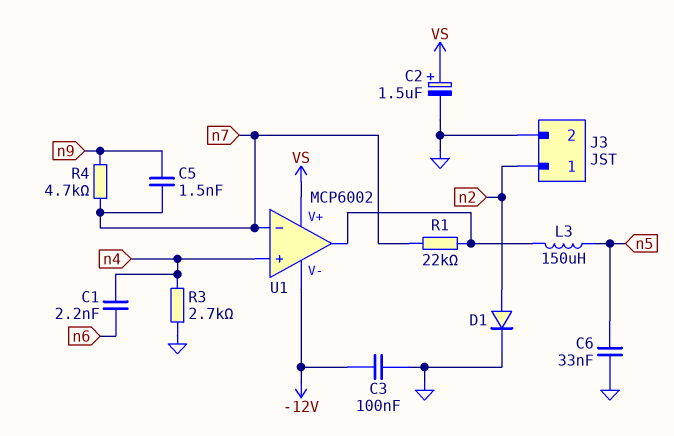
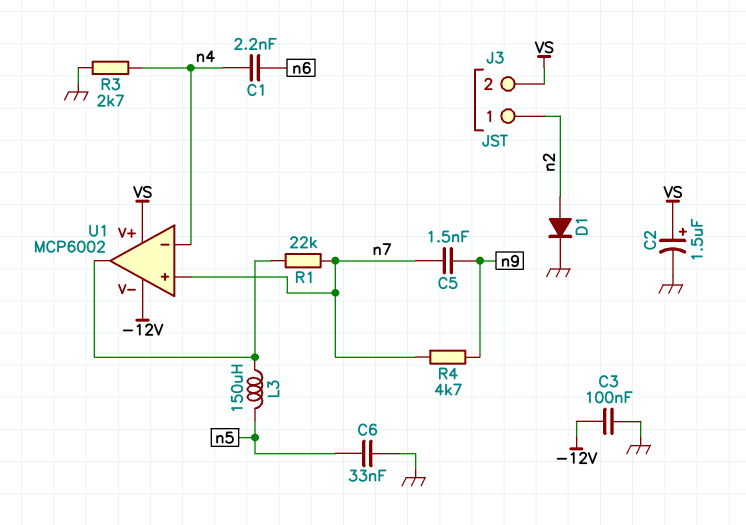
J3 pin 2: GND -> VS
U1 pin in+: n4 -> n7
U1 pin in-: n7 -> n4

